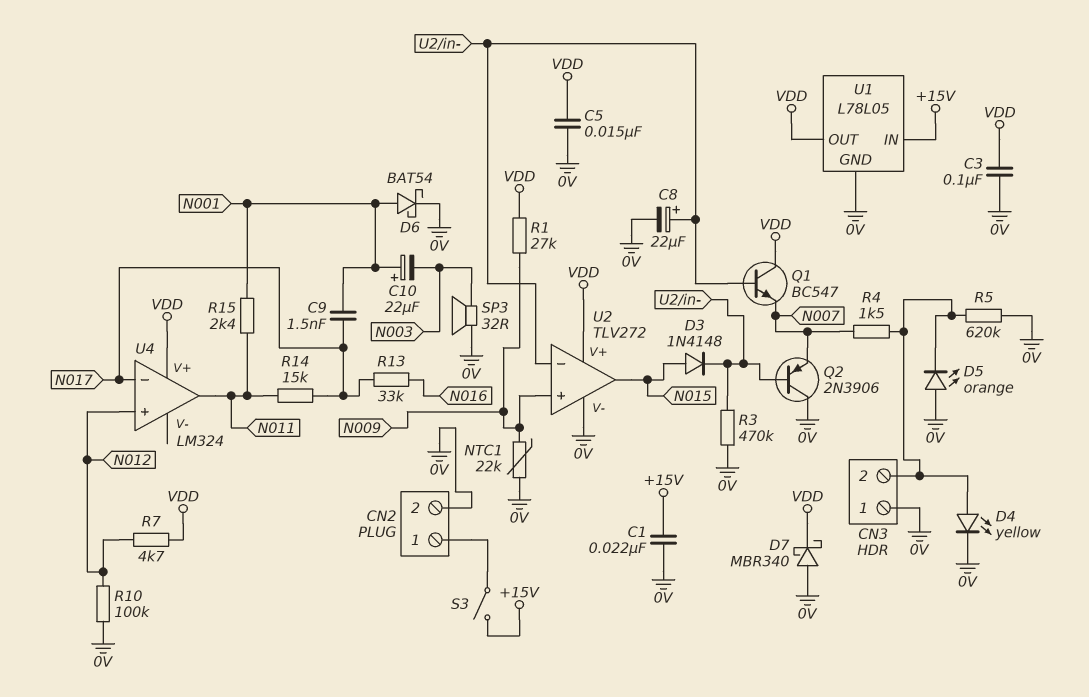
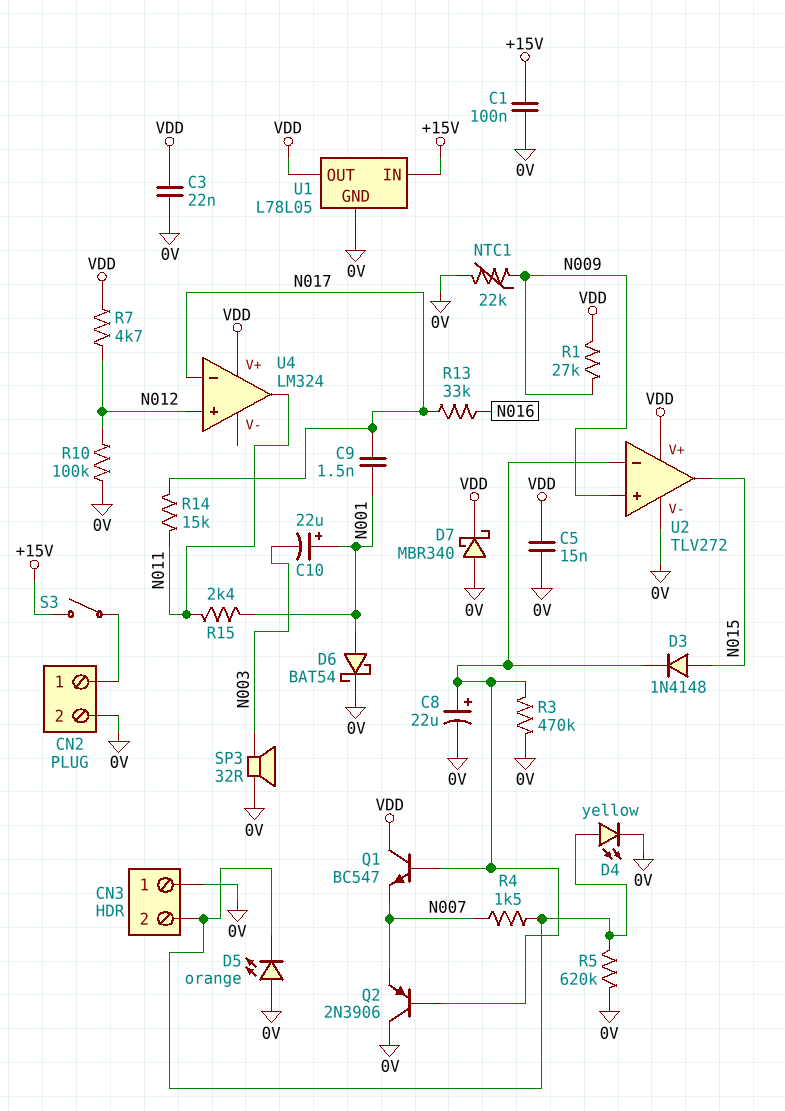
C1: 22nF (+15V, 0V) -> 100nF (+15V, 0V)
C3: 100nF (0V, VDD) -> 22nF (0V, VDD)

